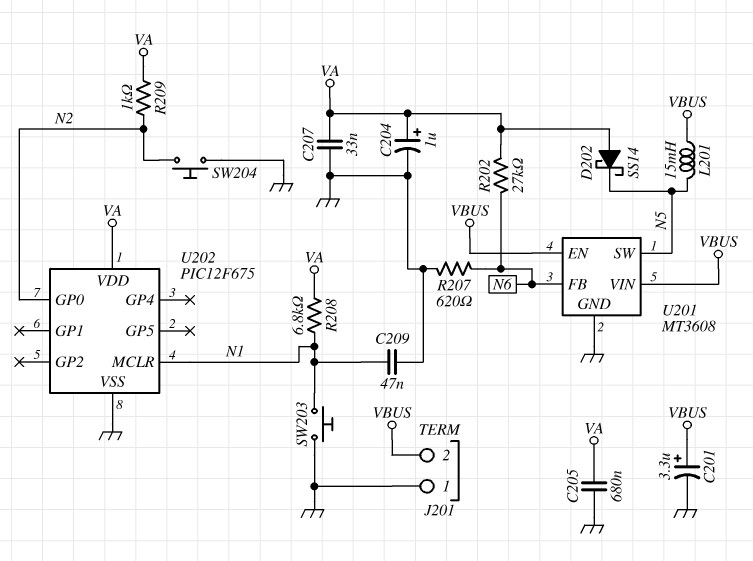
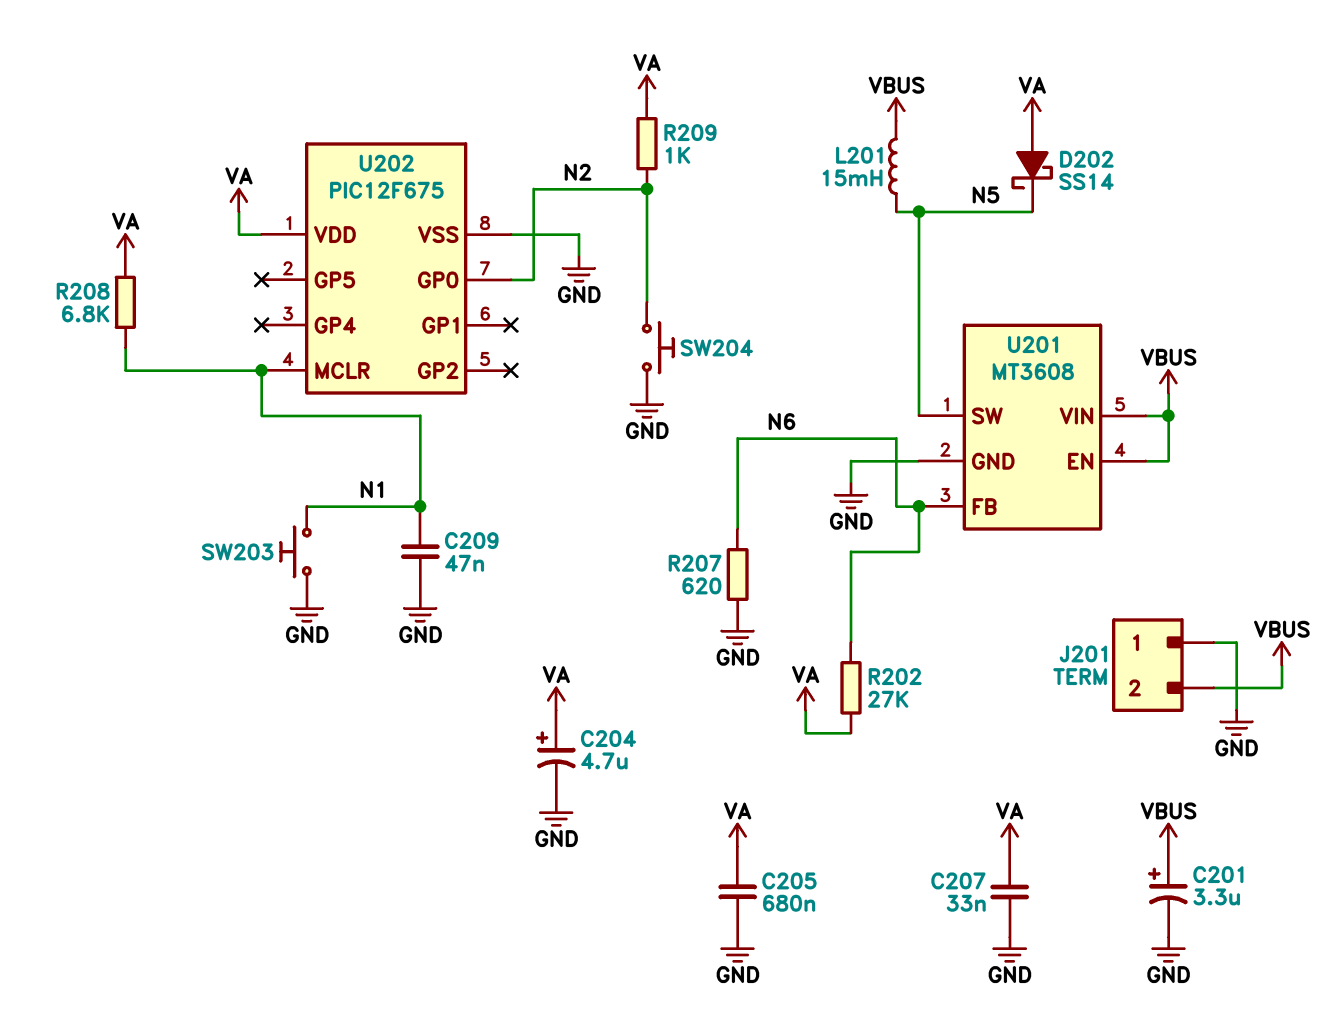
C204: 1uF (plus VA, minus GND) -> 4.7uF (plus VA, minus GND)

